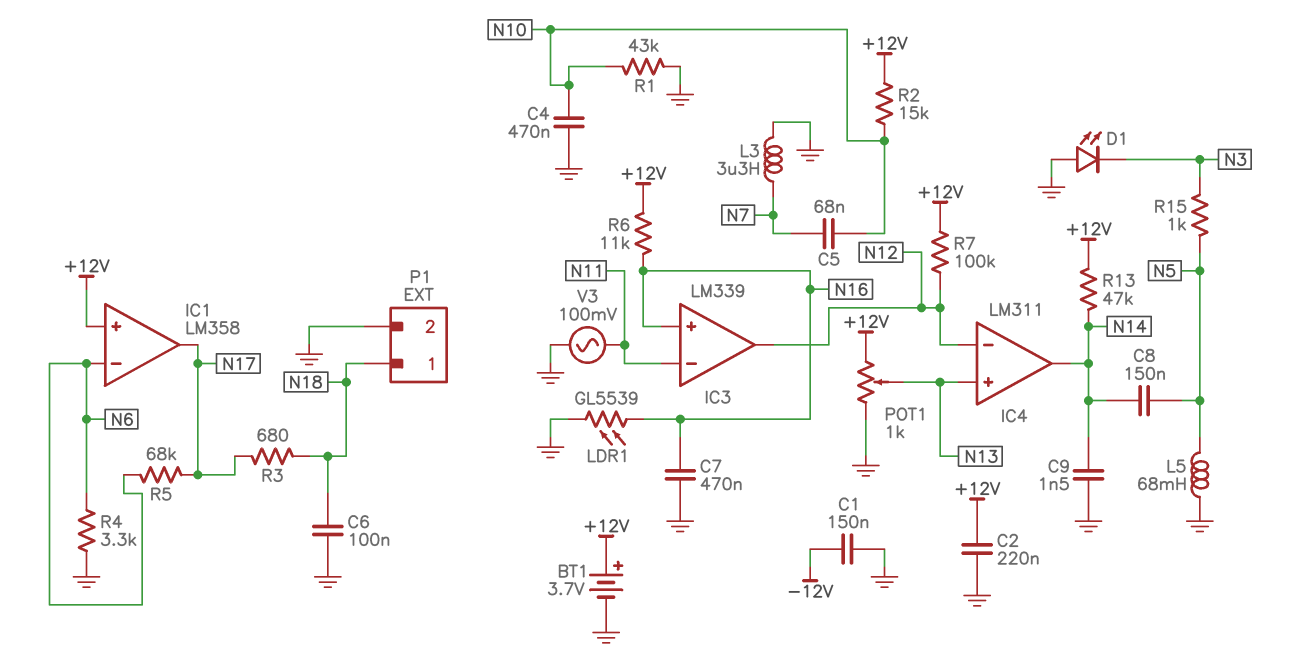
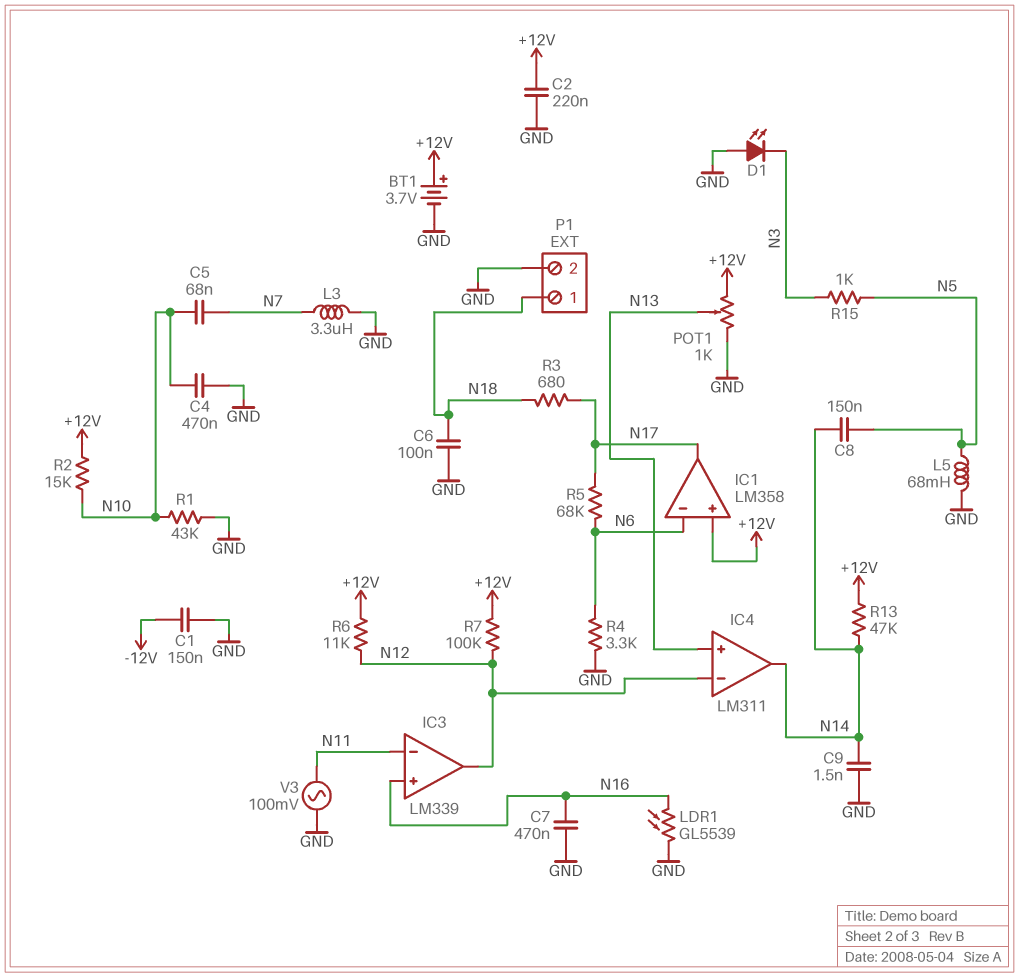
R6: 11k (+12V, N16) -> 11k (+12V, N12)

